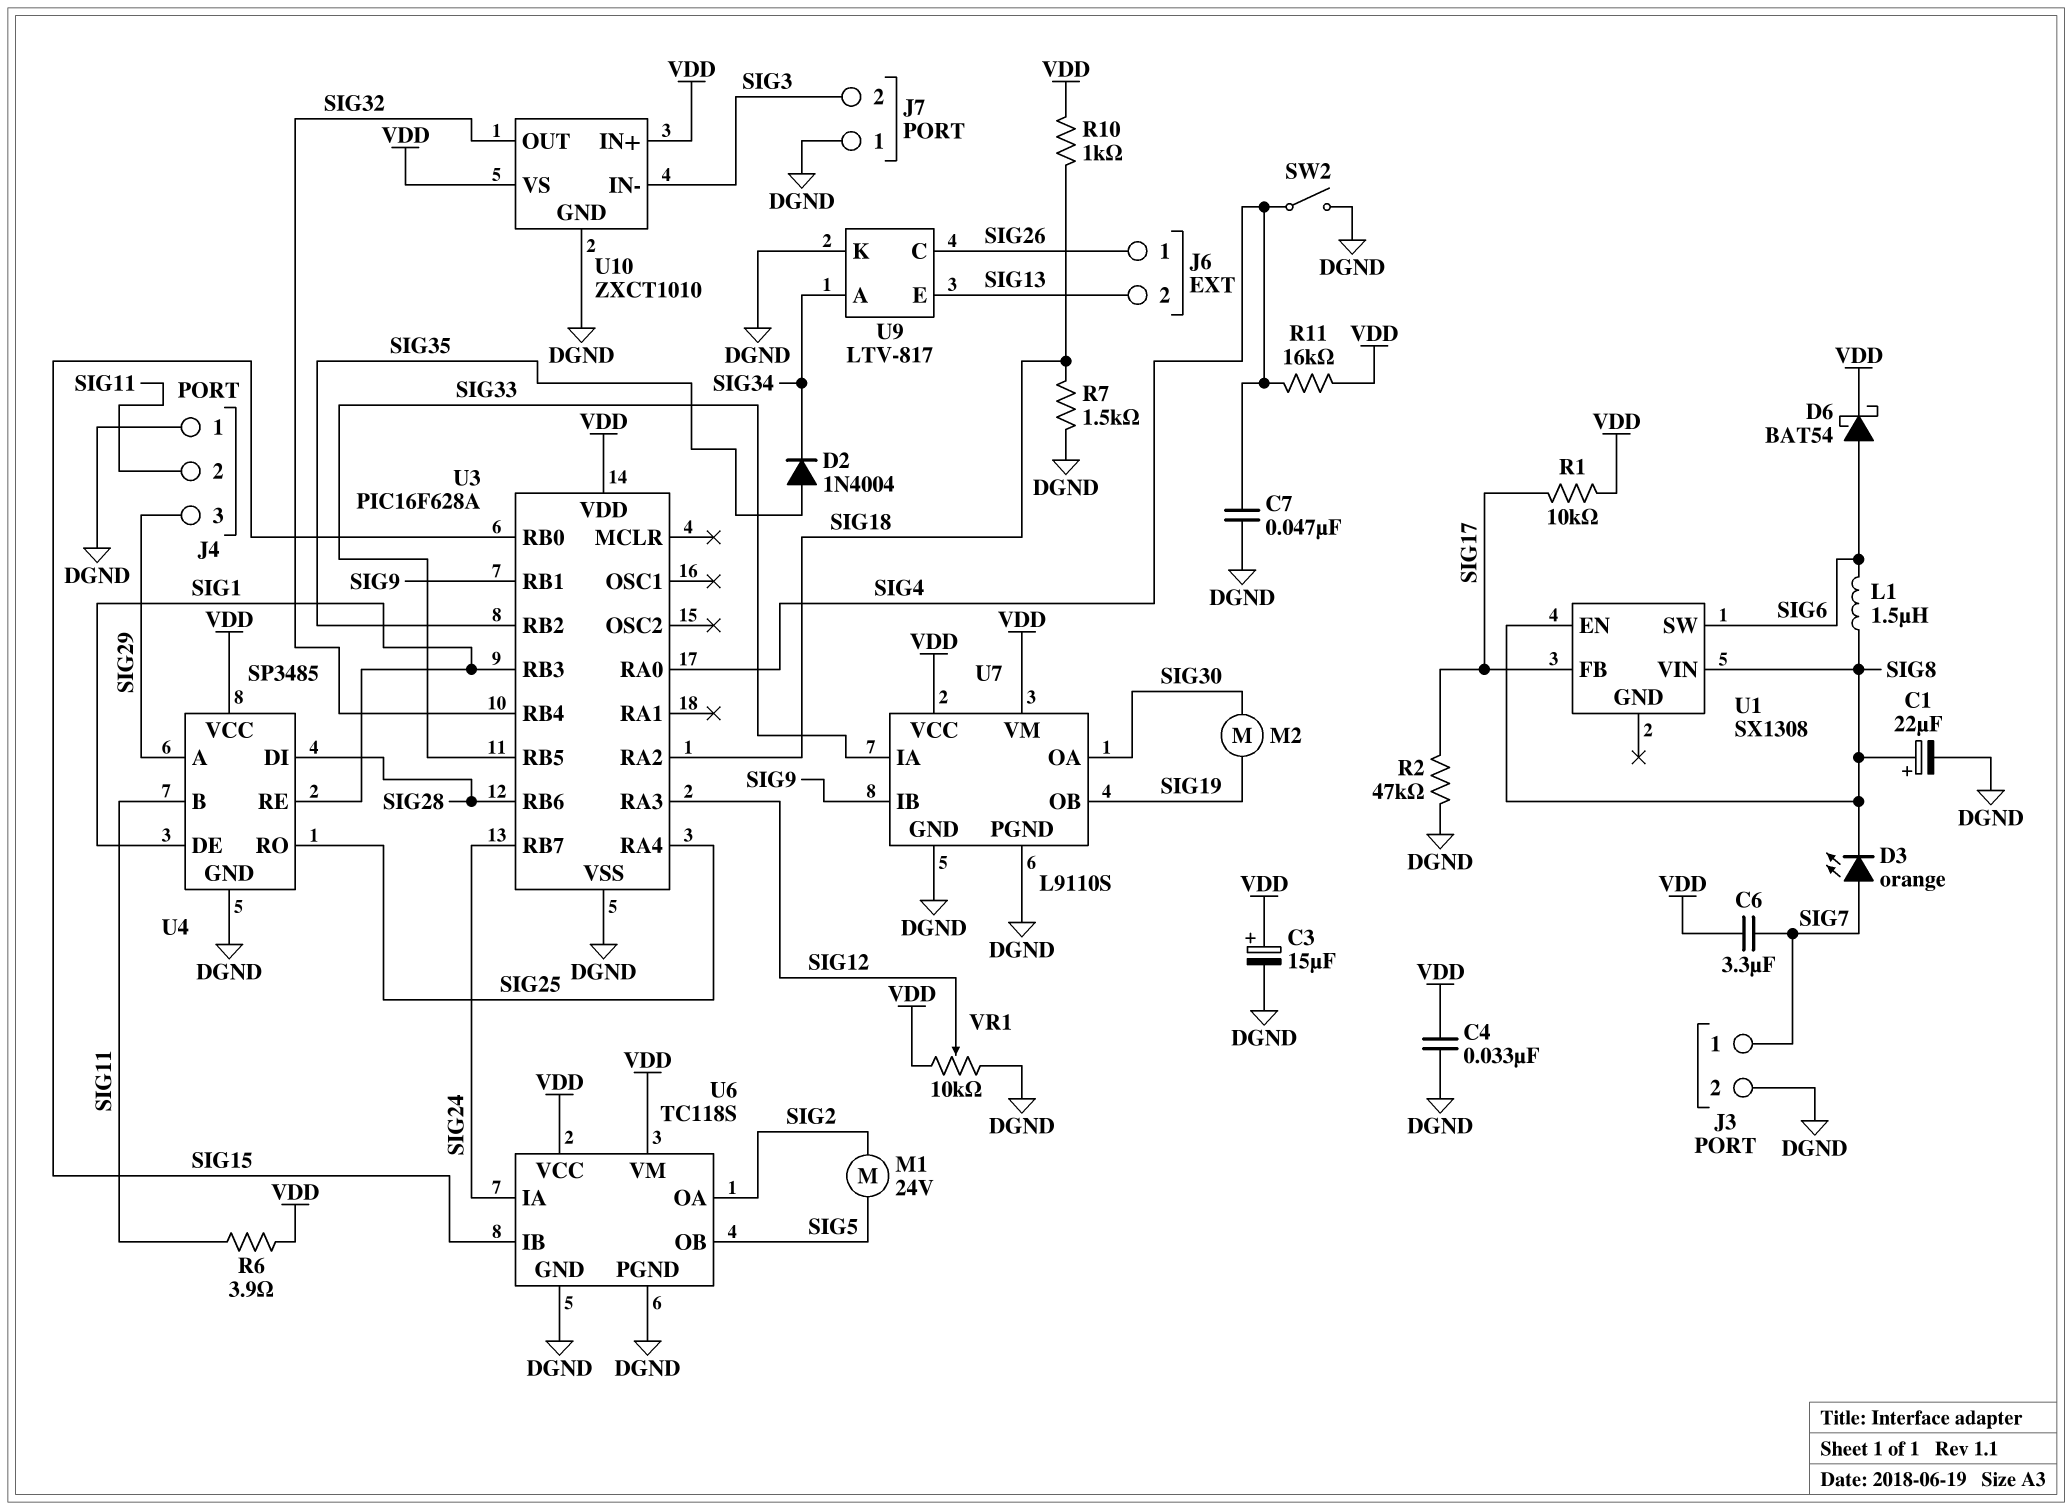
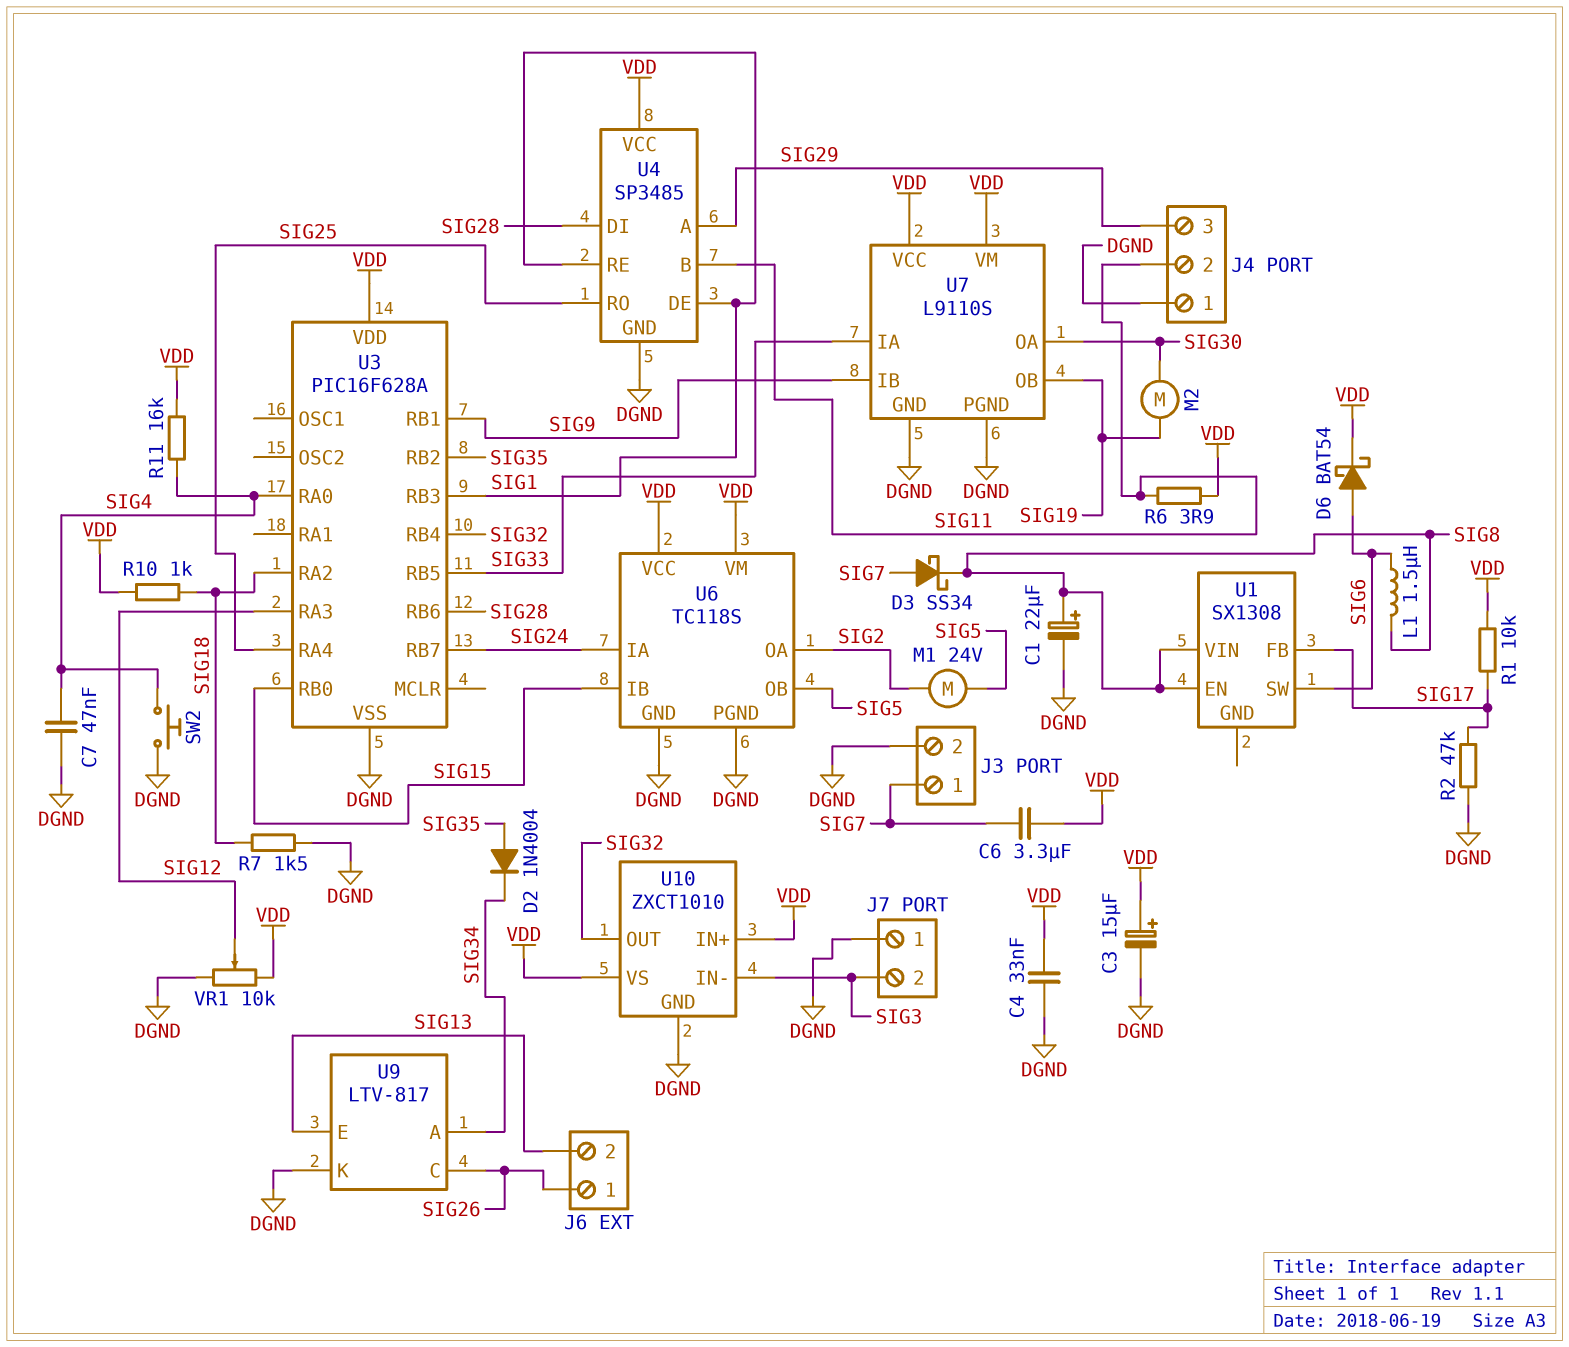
D3: LED orange (A SIG7, K SIG8) -> schottky SS34 (A SIG7, K SIG8)
SW2: switch (DGND, SIG4) -> button (DGND, SIG4)

